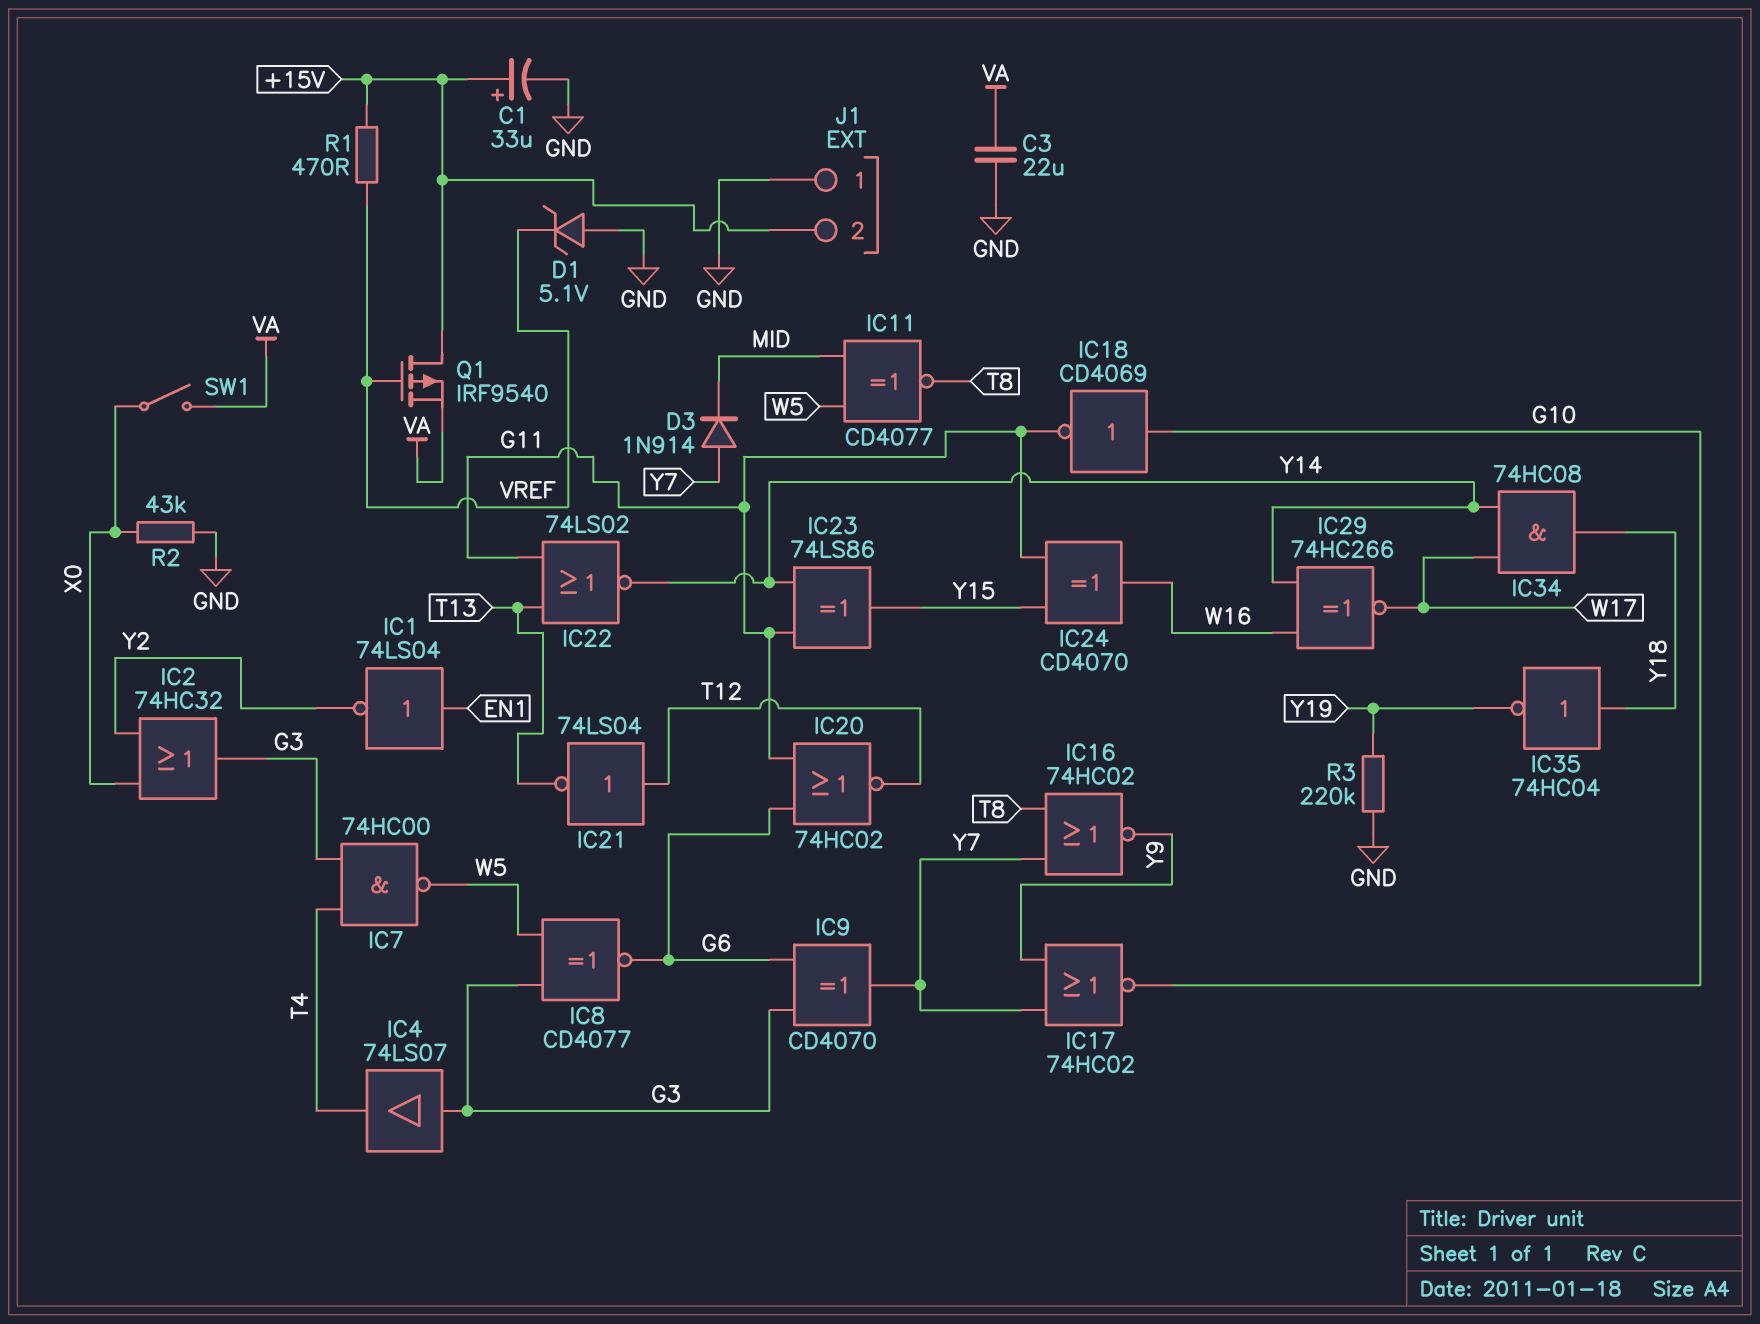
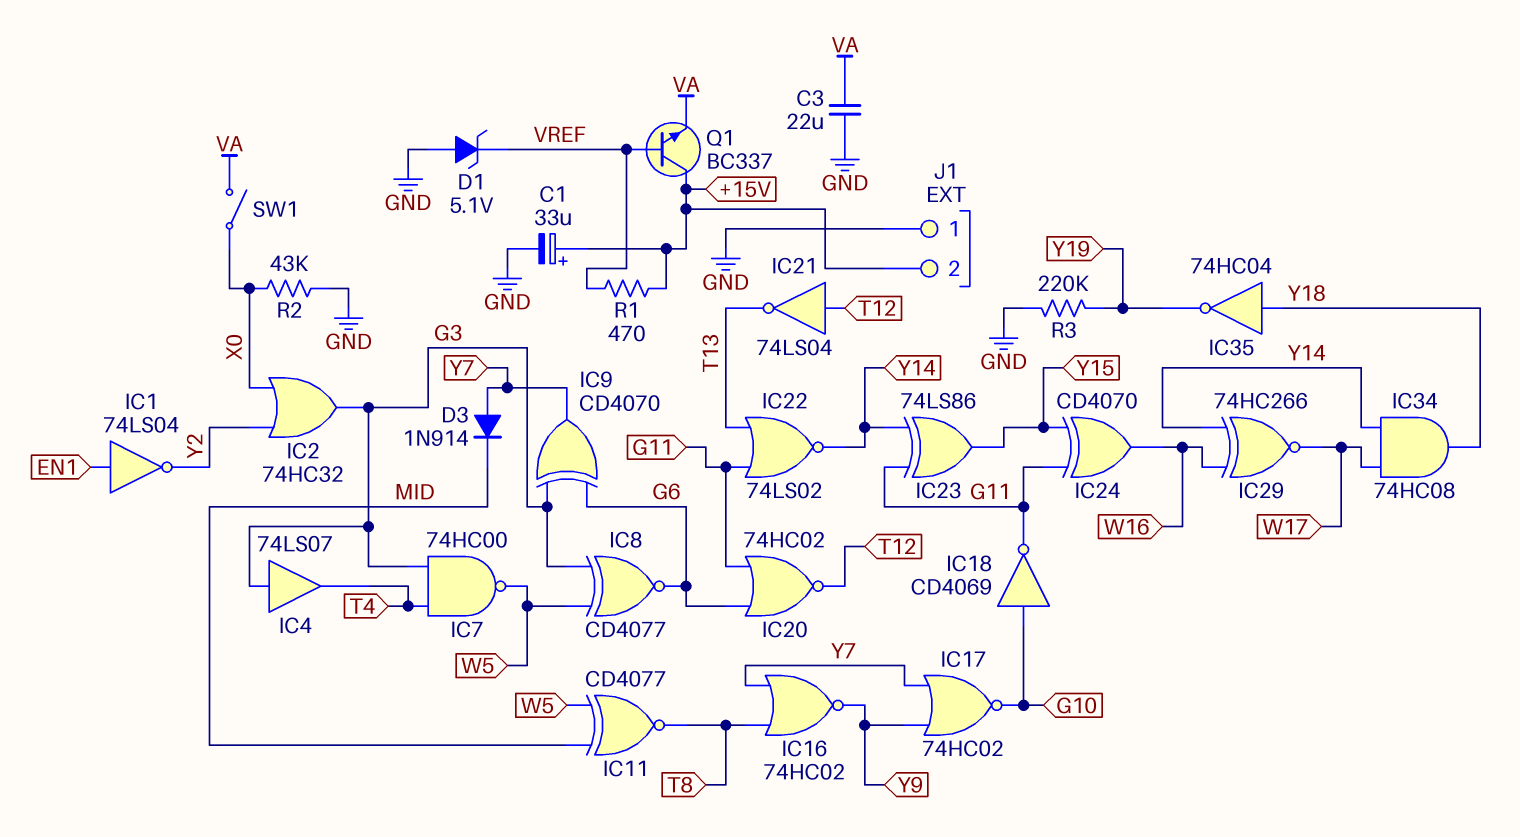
Q1: PMOS IRF9540 (G VREF, D +15V, S VA) -> NPN BC337 (B VREF, C +15V, E VA)

